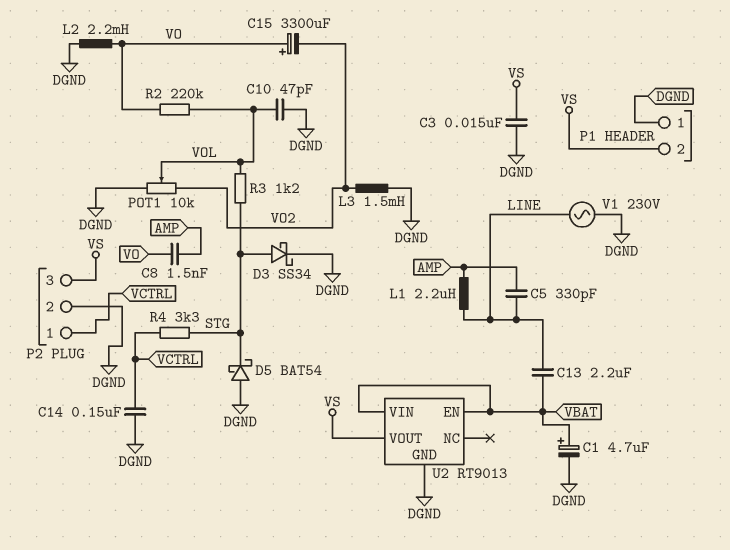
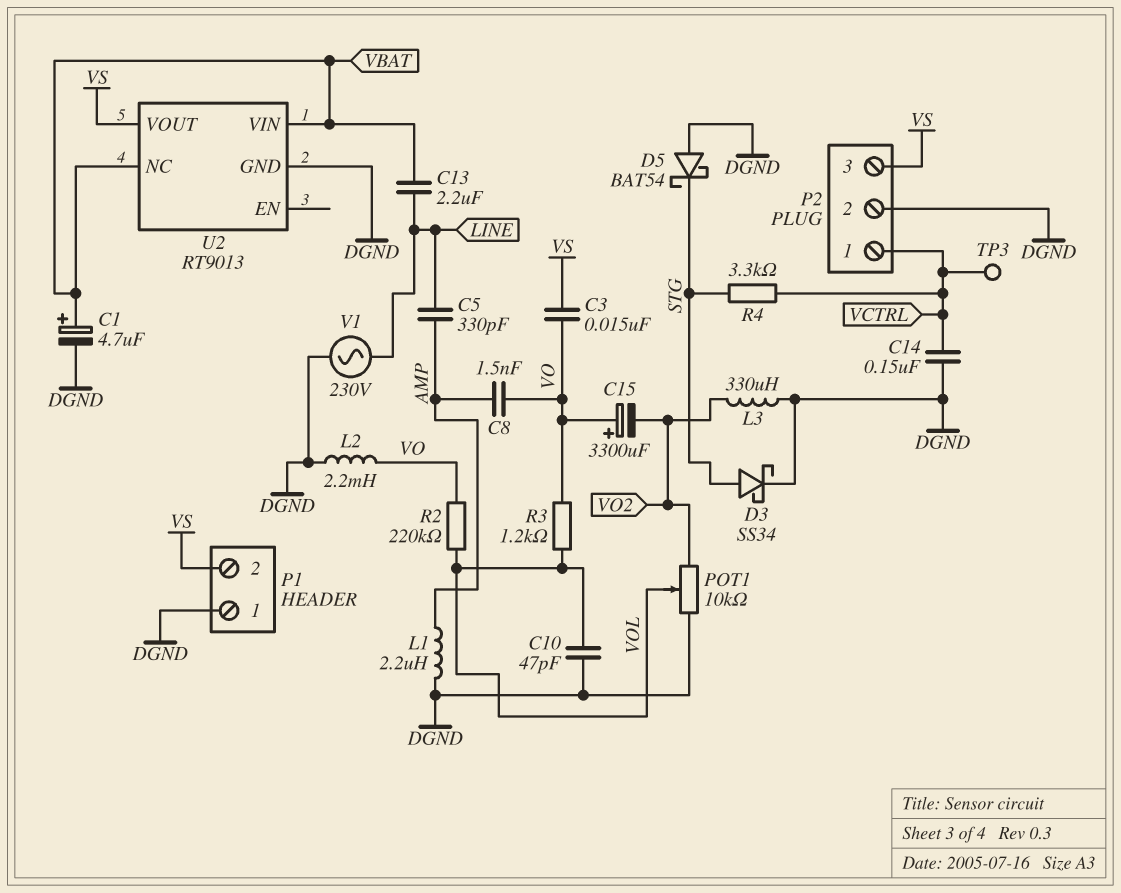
C3: 15nF (DGND, VS) -> 15nF (VO, VS)
L1: 2.2uH (AMP, LINE) -> 2.2uH (AMP, DGND)
L3: 1.5mH (DGND, VO2) -> 330uH (DGND, VO2)
R3: 1.2k (STG, VOL) -> 1.2k (VO, VOL)
TP3: none -> test point (VCTRL)
U2 pin EN: VBAT -> none
U2 pin NC: none -> VBAT

